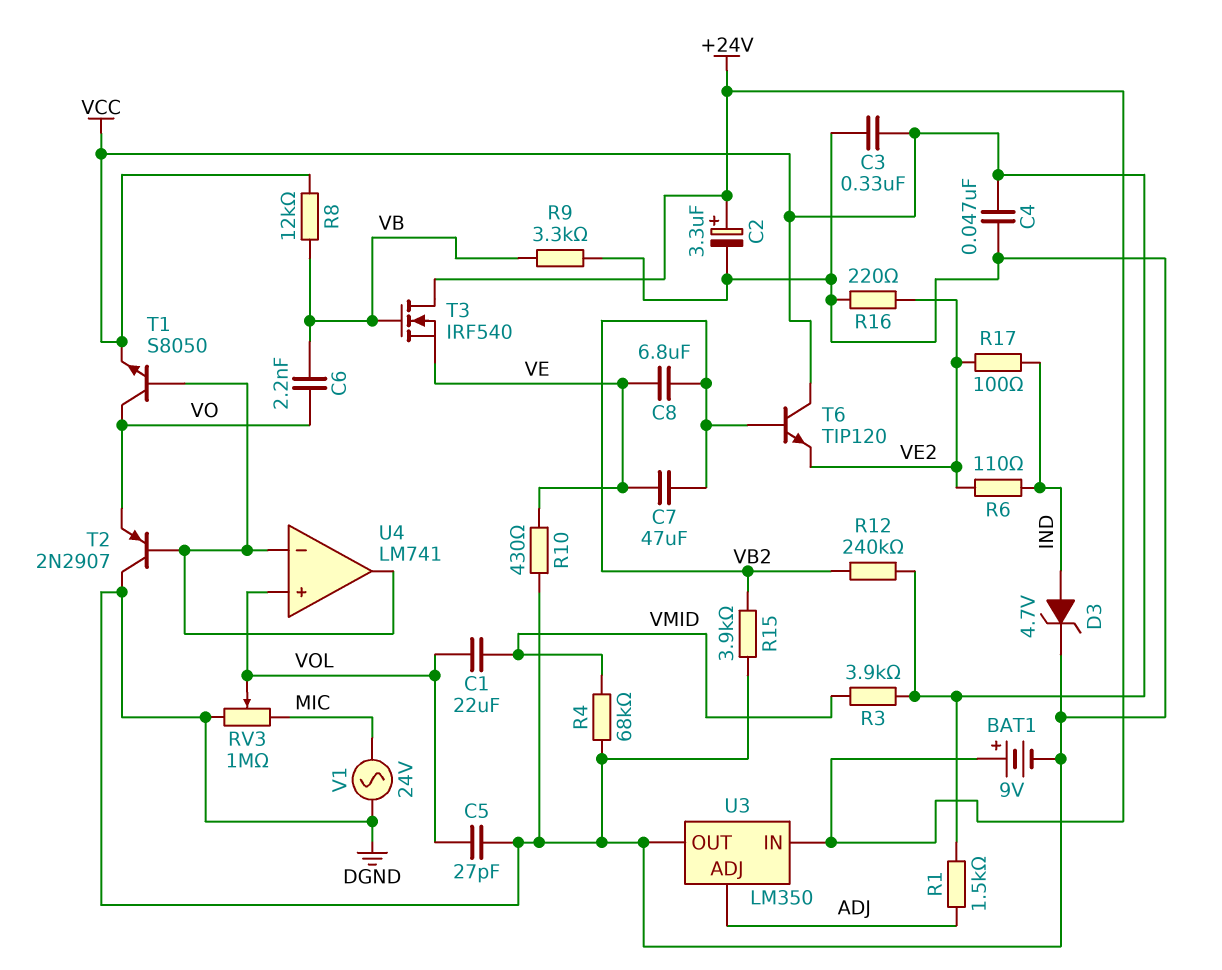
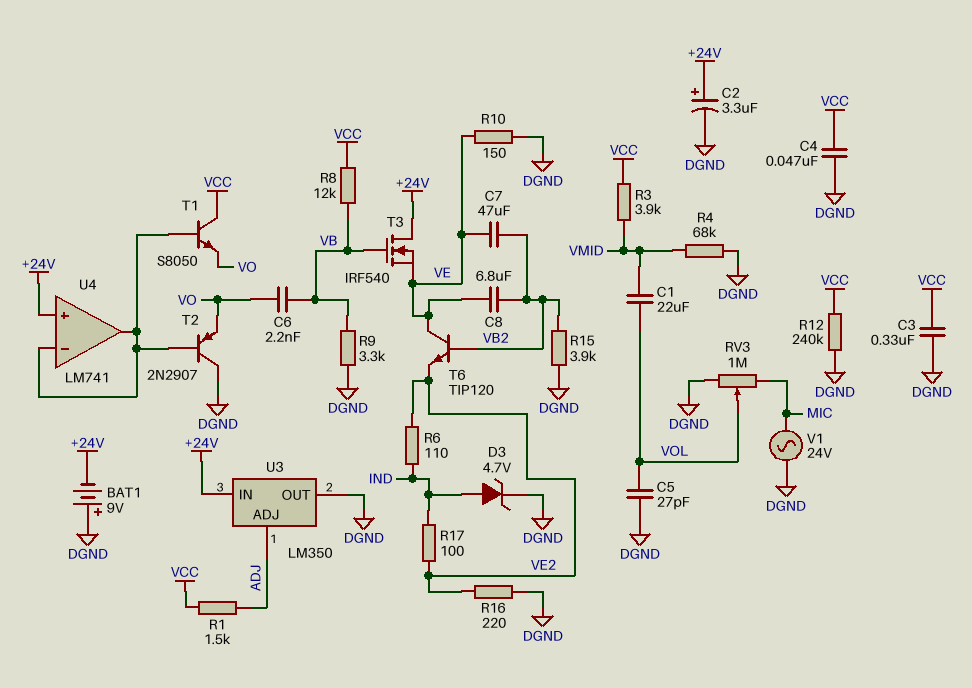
BAT1: 9V (plus +24V, minus DGND) -> 9V (plus DGND, minus +24V)
R10: 430 (DGND, VE) -> 150 (DGND, VE)
R12: 240k (VB2, VCC) -> 240k (DGND, VCC)
T1: NPN S8050 (B U4/in-, C VO, E VCC) -> NPN S8050 (B U4/in-, C VCC, E VO)
T6: NPN TIP120 (B VB2, C VCC, E VE2) -> NPN TIP120 (B VB2, C VE, E VE2)
U4 pin in+: VOL -> +24V

